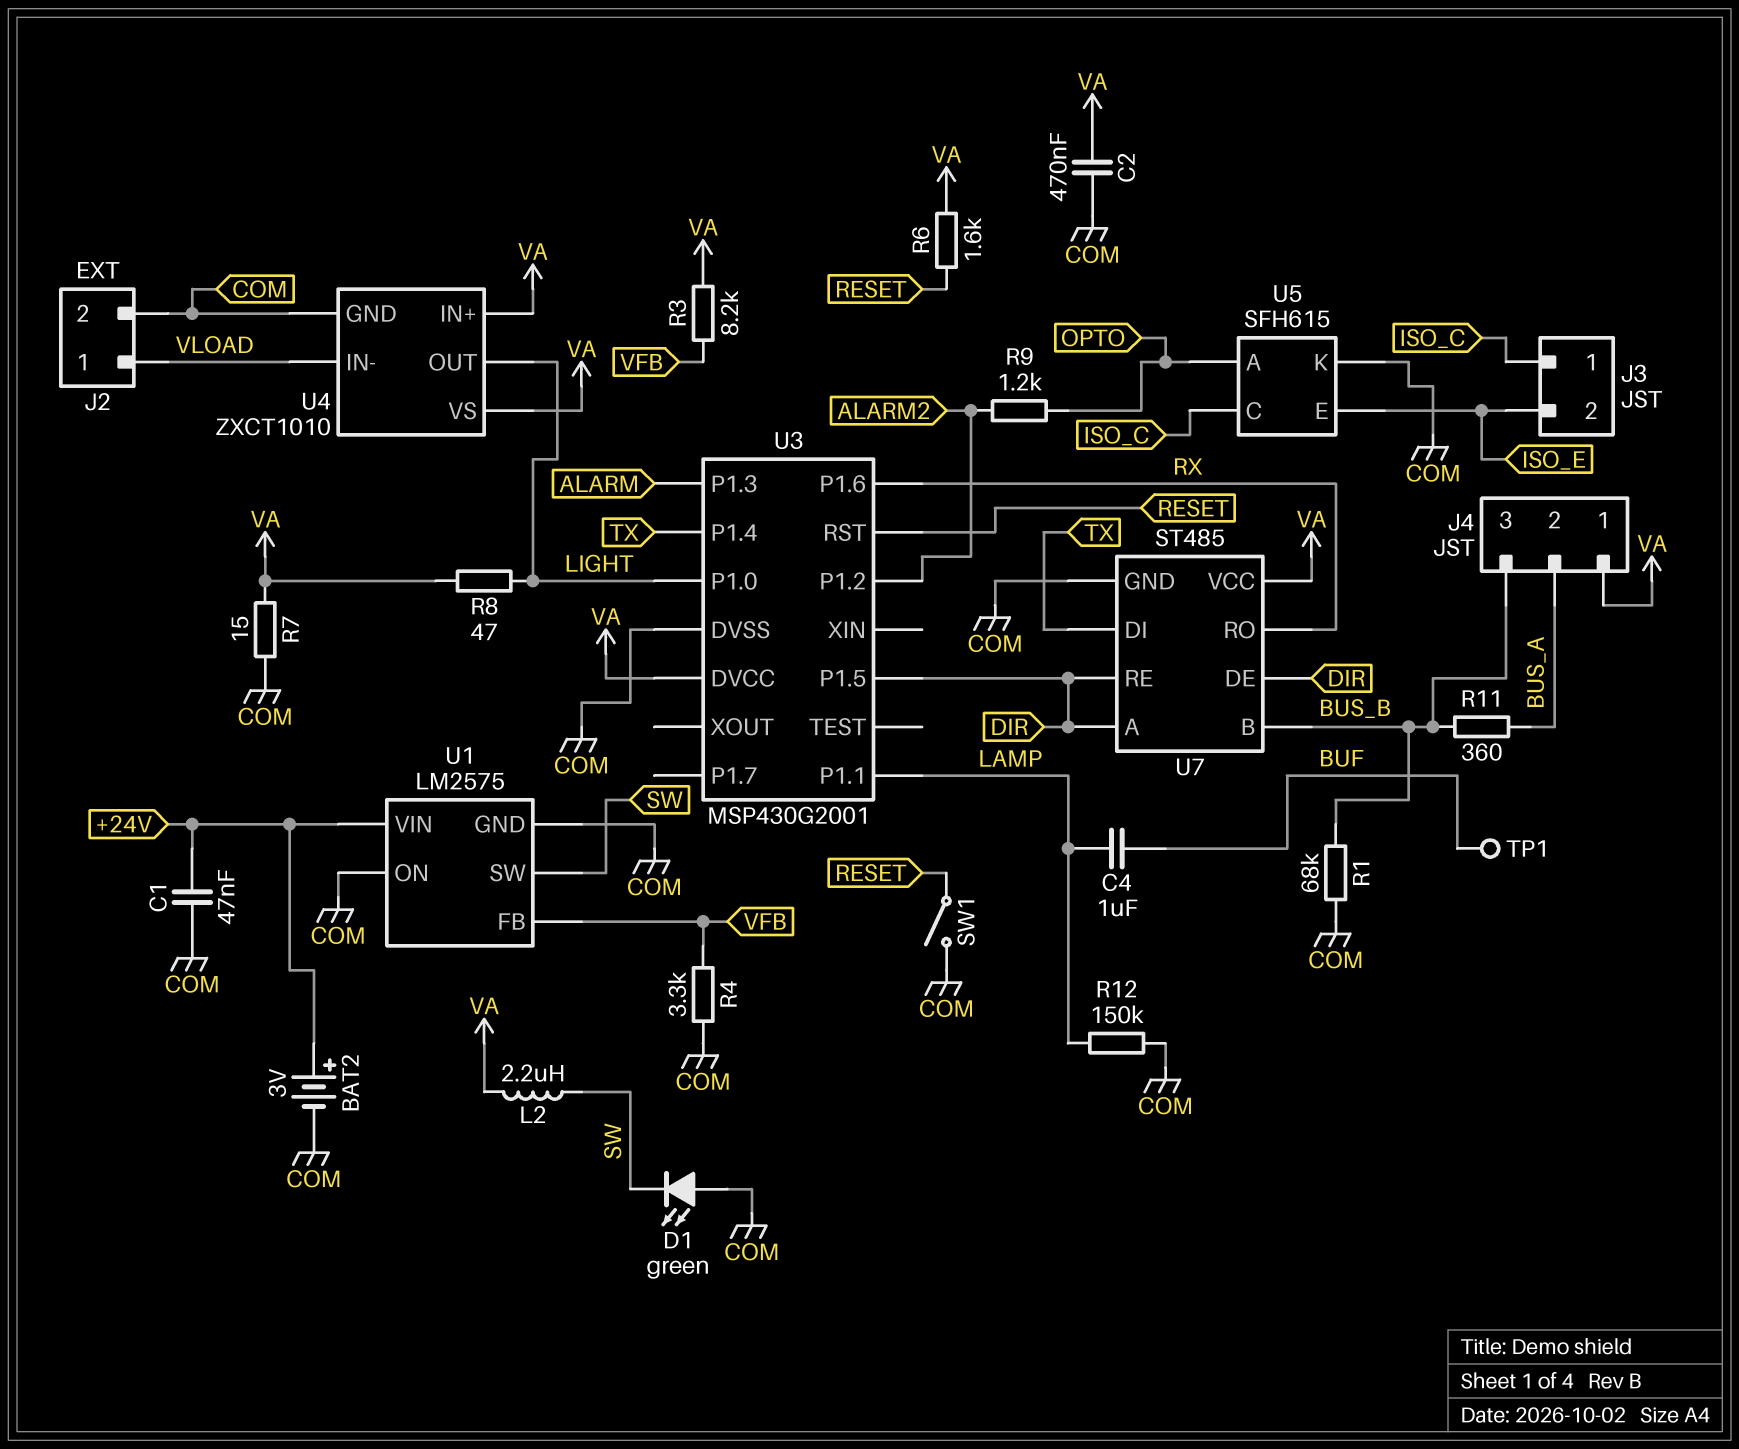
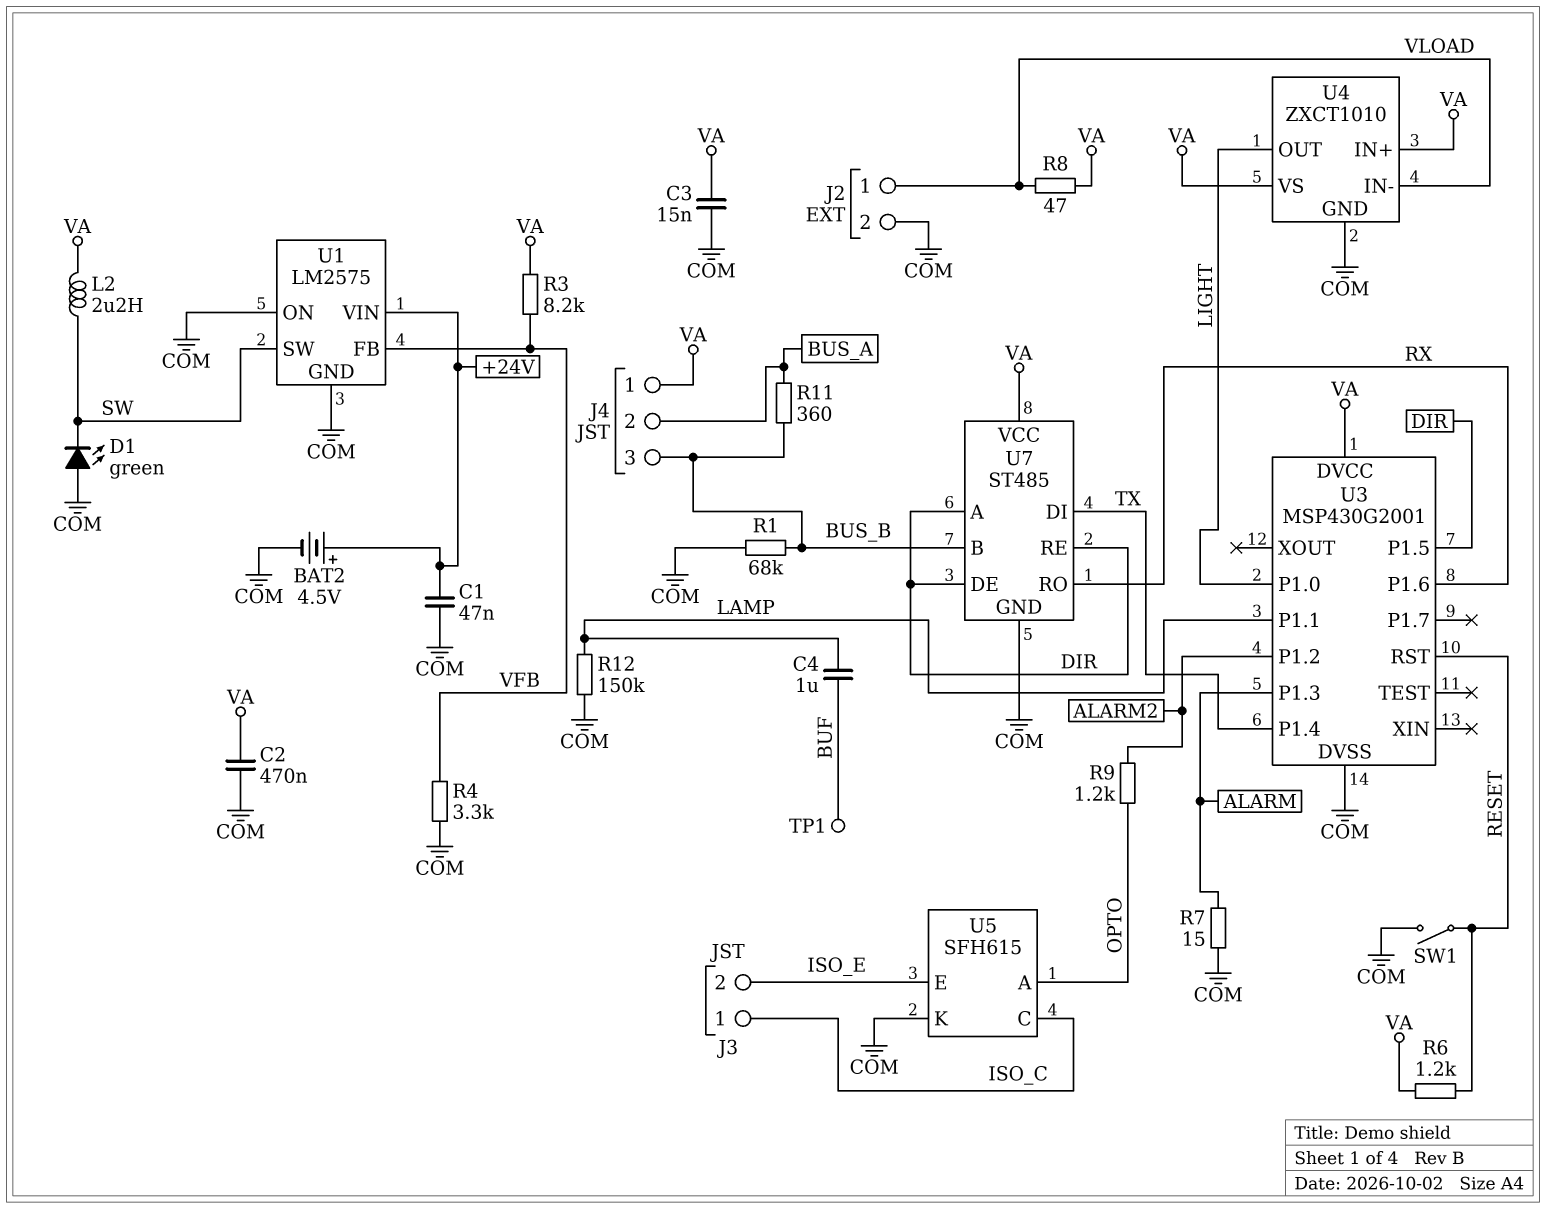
BAT2: 3V (plus +24V, minus COM) -> 4.5V (plus +24V, minus COM)
C3: none -> 15nF (COM, VA)
R6: 1.6k (RESET, VA) -> 1.2k (RESET, VA)
R7: 15 (COM, VA) -> 15 (ALARM, COM)
R8: 47 (LIGHT, VA) -> 47 (VA, VLOAD)

